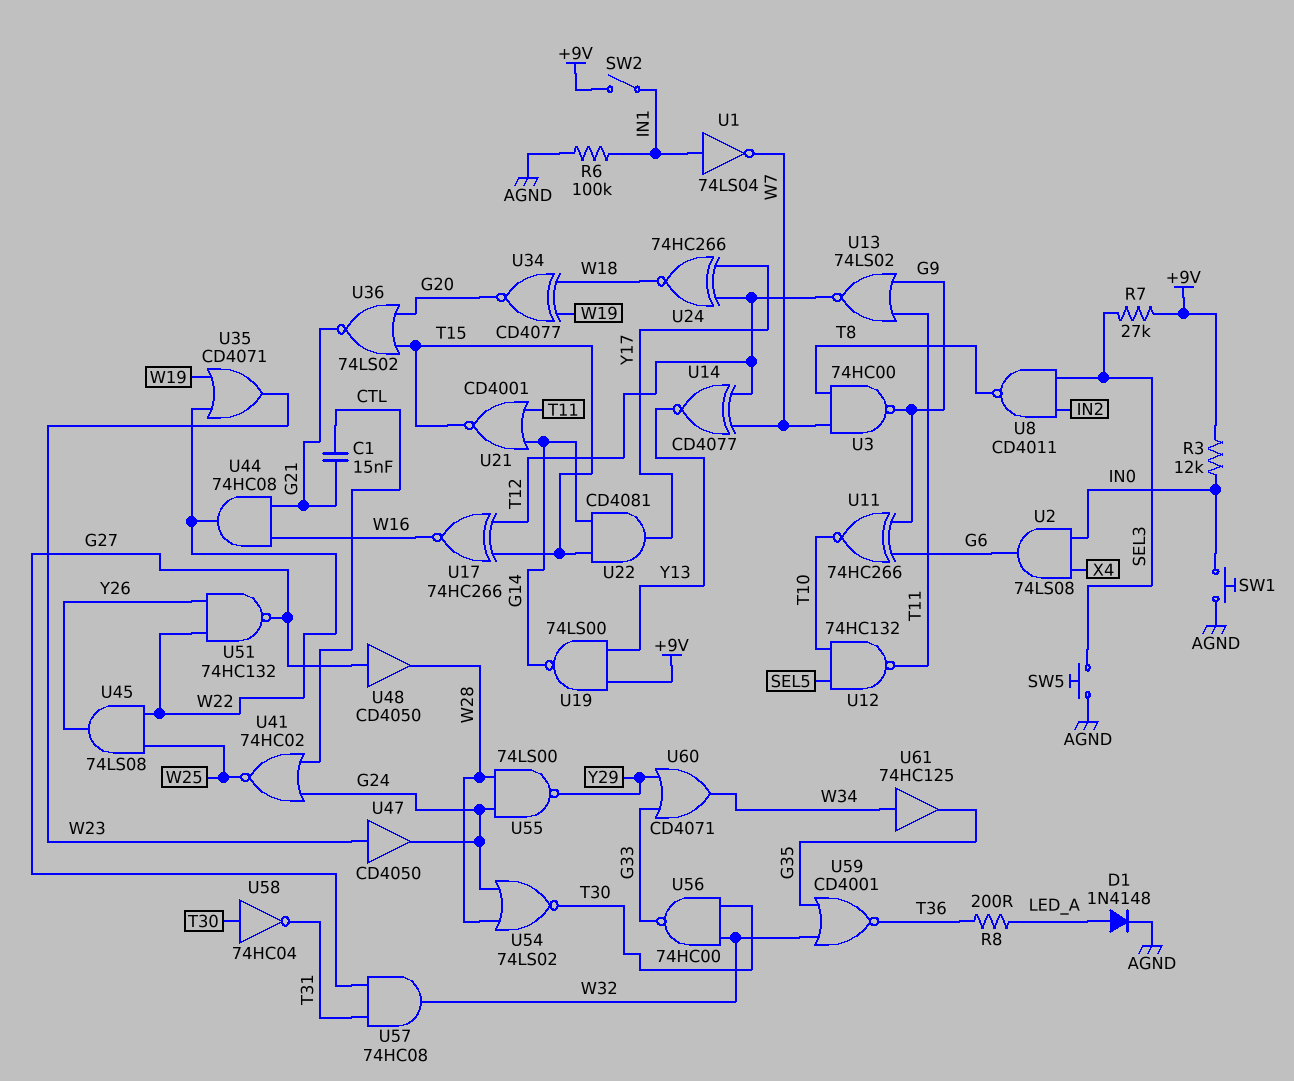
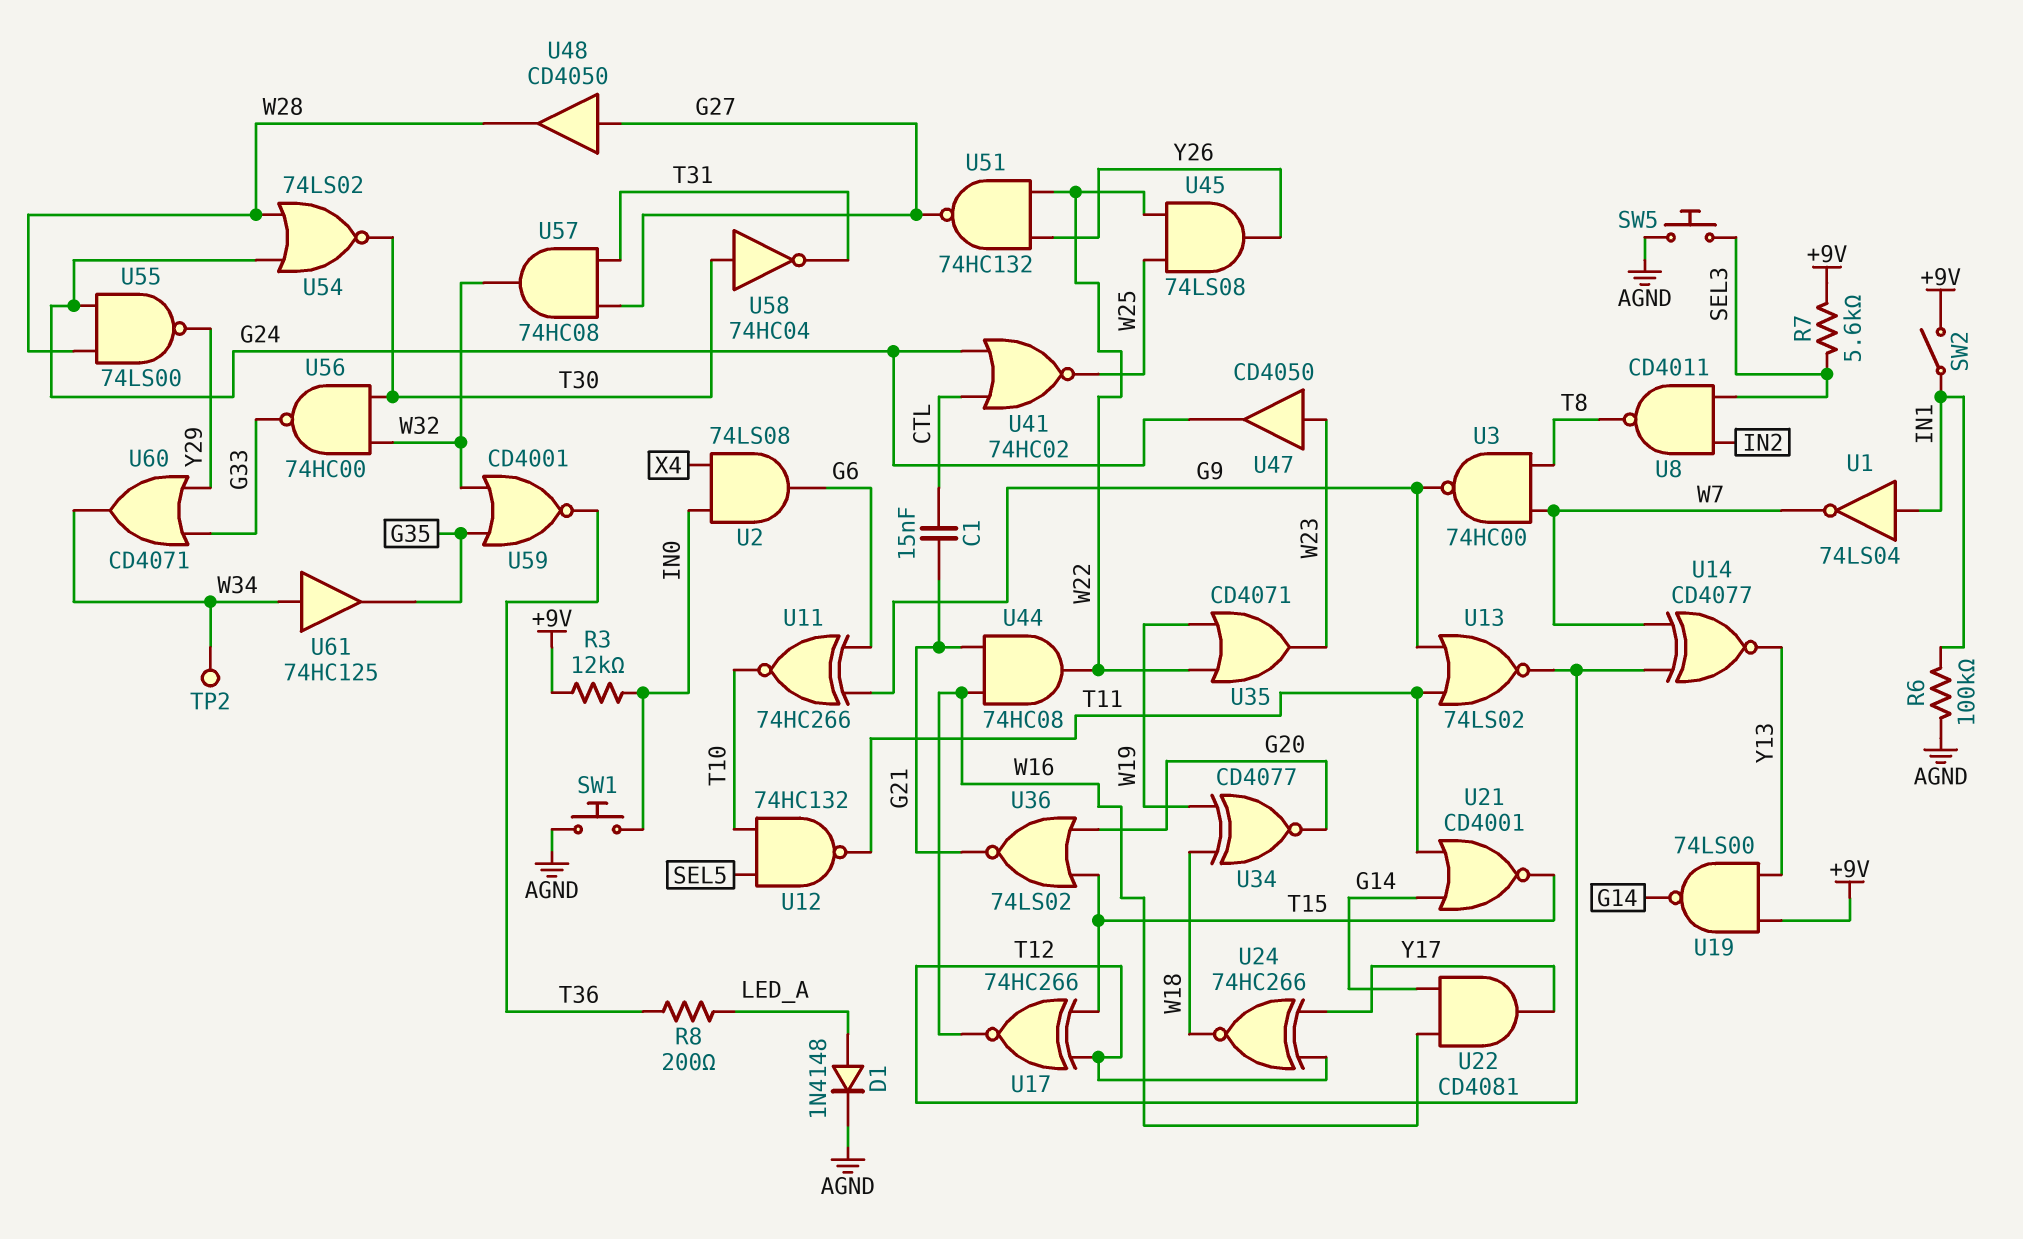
R7: 27k (+9V, SEL3) -> 5.6k (+9V, SEL3)
TP2: none -> test point (W34)
U22: AND CD4081 (in G14, in T15, out Y17) -> AND CD4081 (in G14, in W16, out Y17)

